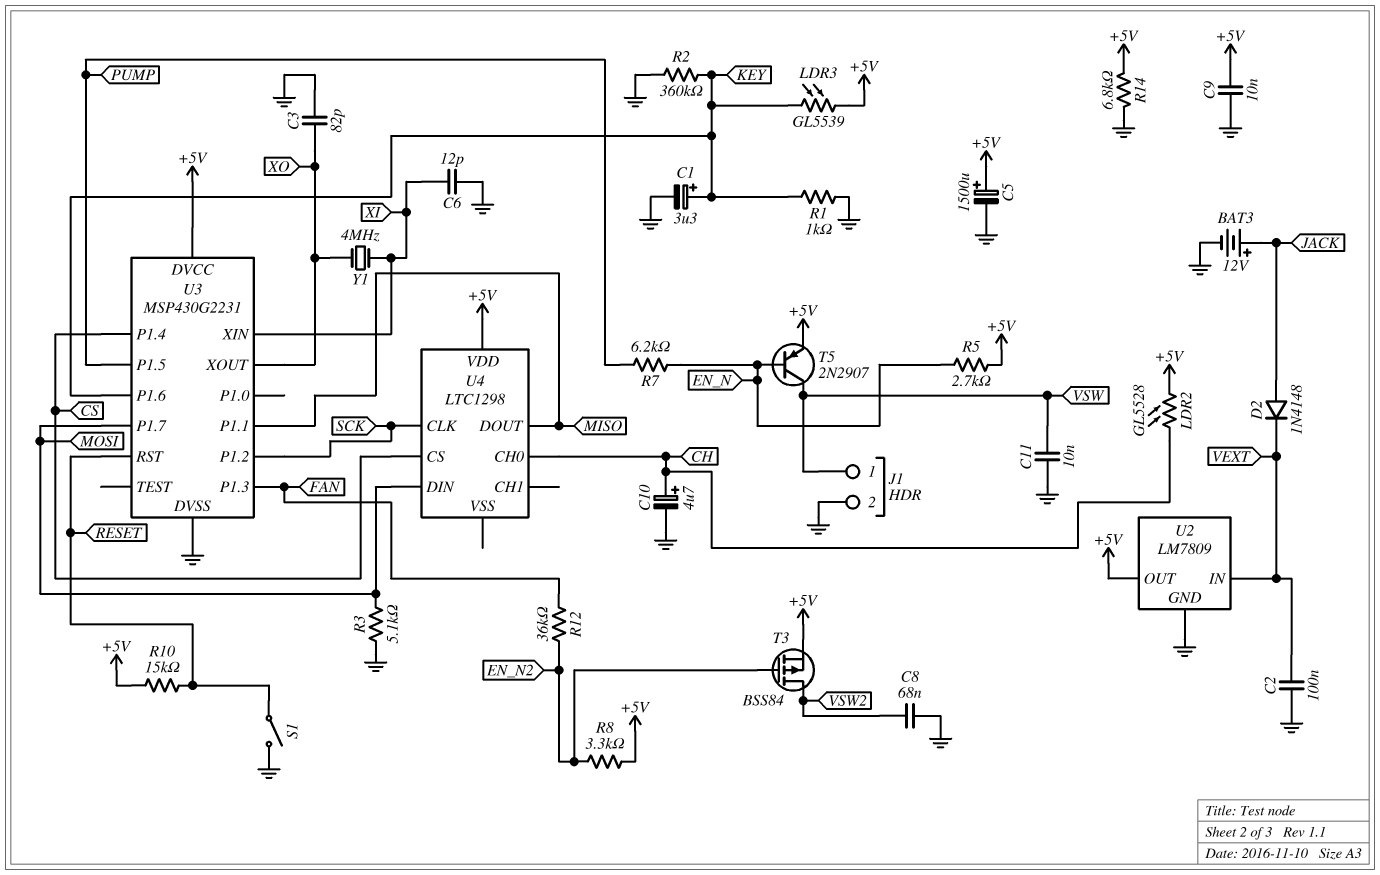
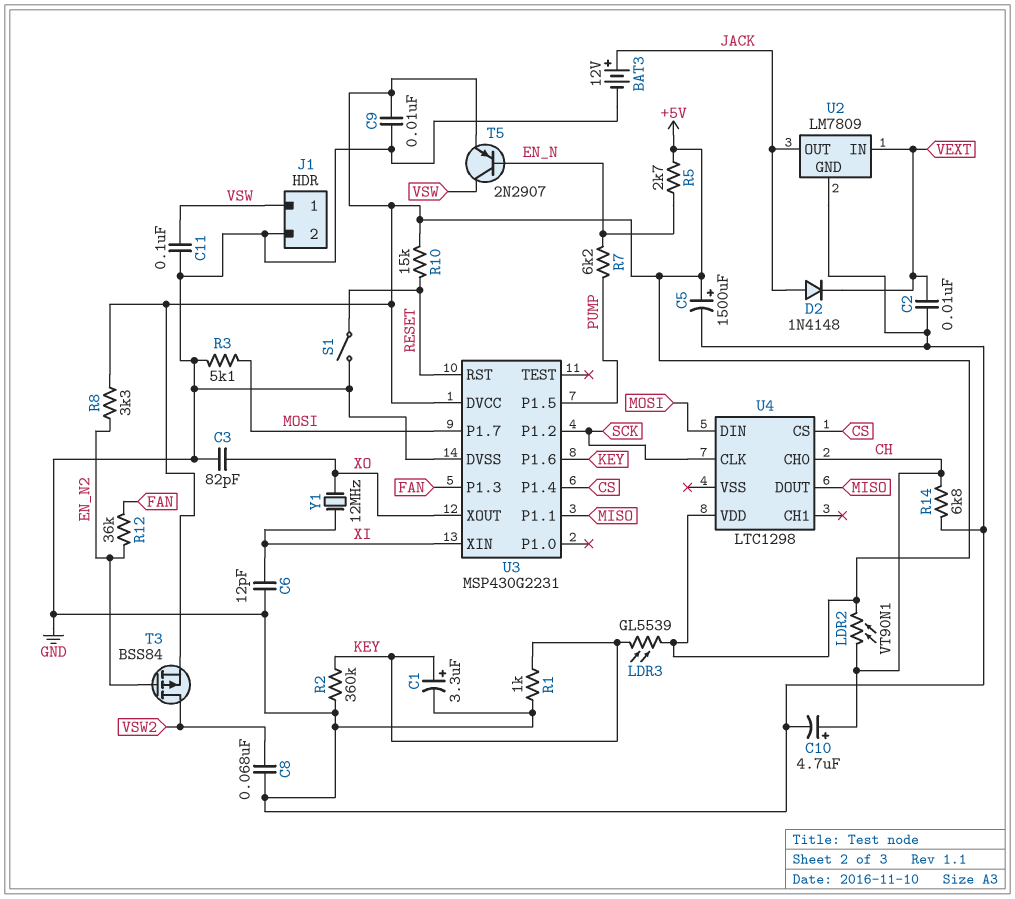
C2: 100nF (GND, VEXT) -> 10nF (GND, VEXT)
C11: 10nF (GND, VSW) -> 100nF (GND, VSW)
LDR2: GL5528 (+5V, CH) -> VT90N1 (+5V, CH)
R14: 6.8k (+5V, GND) -> 6.8k (CH, GND)
U2 pin OUT: +5V -> JACK
Y1: 4MHz (XI, XO) -> 12MHz (XI, XO)

